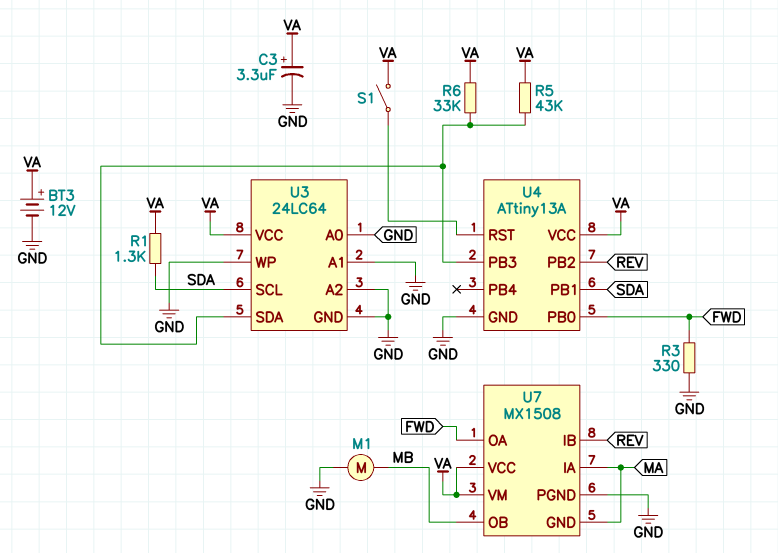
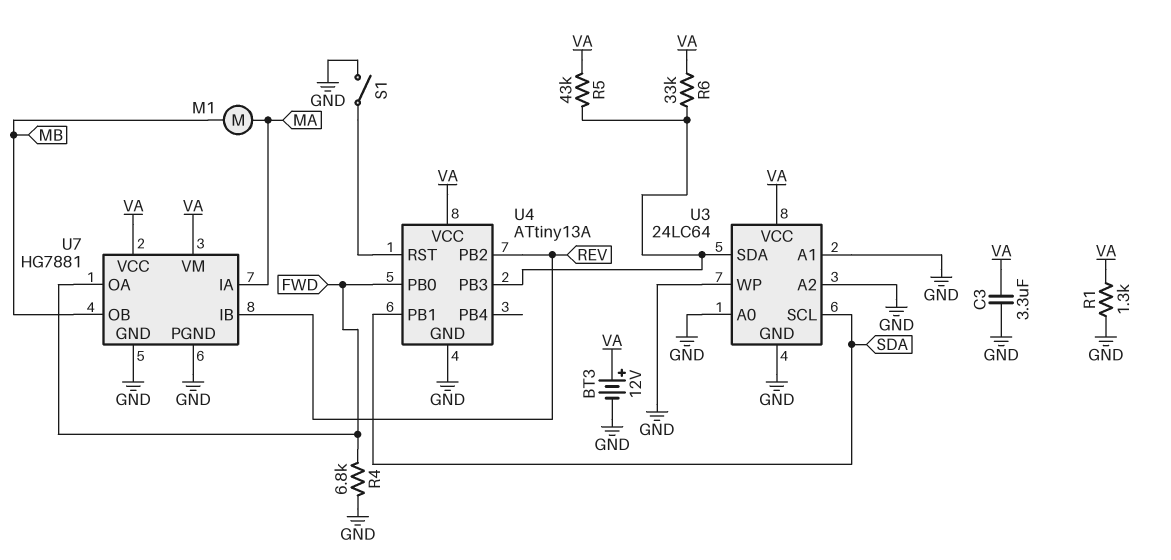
C3: 3.3uF (plus VA, minus GND) -> 3.3uF (GND, VA)
M1: motor (GND, MB) -> motor (MA, MB)
R1: 1.3k (SDA, VA) -> 1.3k (GND, VA)
R3: 330 (FWD, GND) -> none
R4: none -> 6.8k (FWD, GND)
S1: switch (U4/RST, VA) -> switch (GND, U4/RST)
U7: MX1508 -> HG7881
U7 pin GND: MA -> GND

